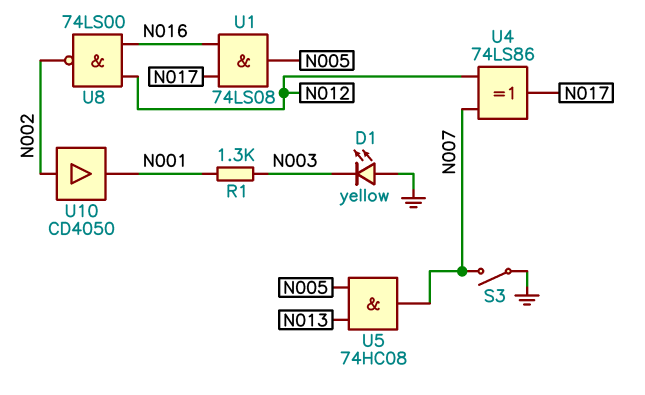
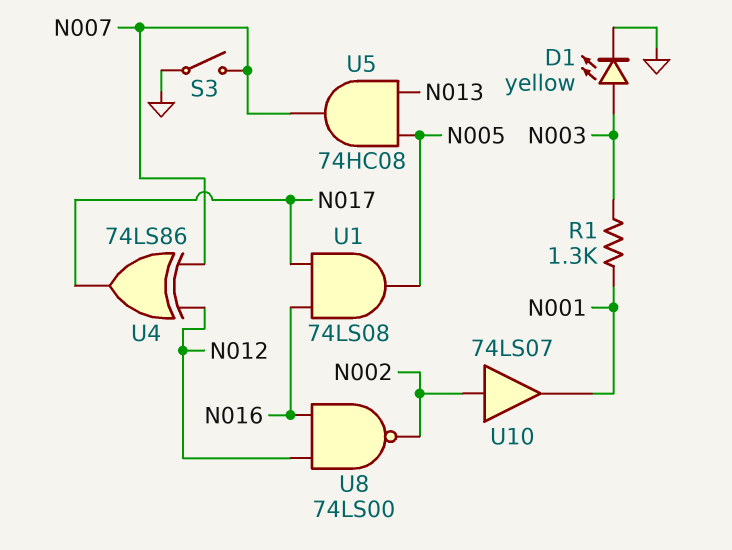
D1: LED yellow (A GND, K N003) -> LED yellow (A N003, K GND)
U10: buffer CD4050 (in N002, out N001) -> buffer 74LS07 (in N002, out N001)

